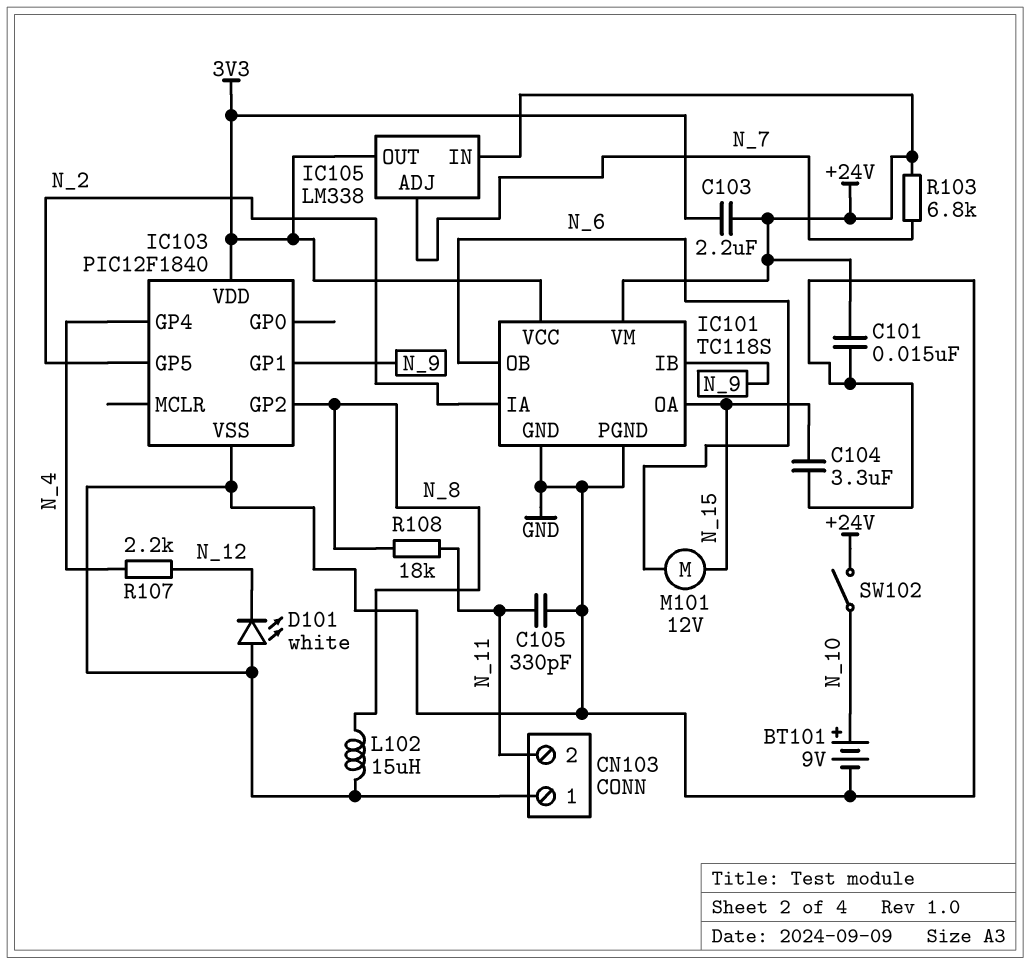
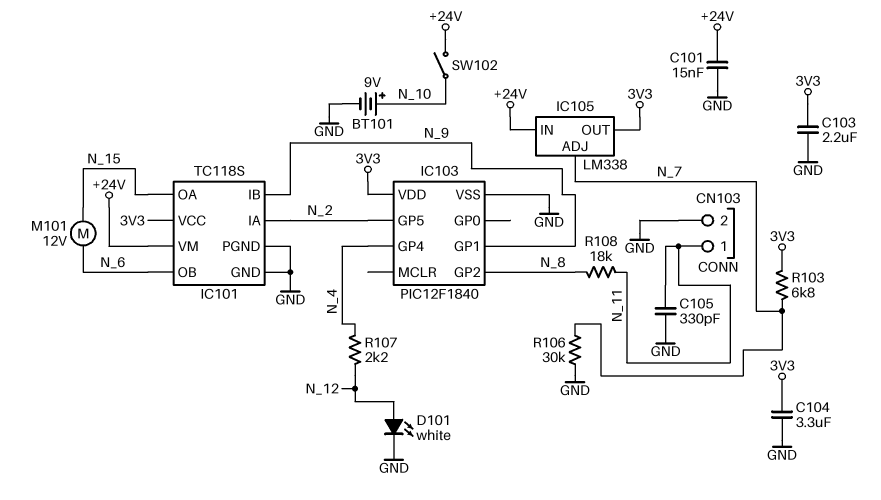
C103: 2.2uF (+24V, 3V3) -> 2.2uF (3V3, GND)
C104: 3.3uF (GND, N_15) -> 3.3uF (3V3, GND)
CN103 pin 1: GND -> N_11
CN103 pin 2: N_11 -> GND
D101: LED white (A GND, K N_12) -> LED white (A N_12, K GND)
L102: 15uH (GND, N_8) -> none
R103: 6.8k (+24V, N_7) -> 6.8k (3V3, N_7)
R106: none -> 30k (GND, N_7)

